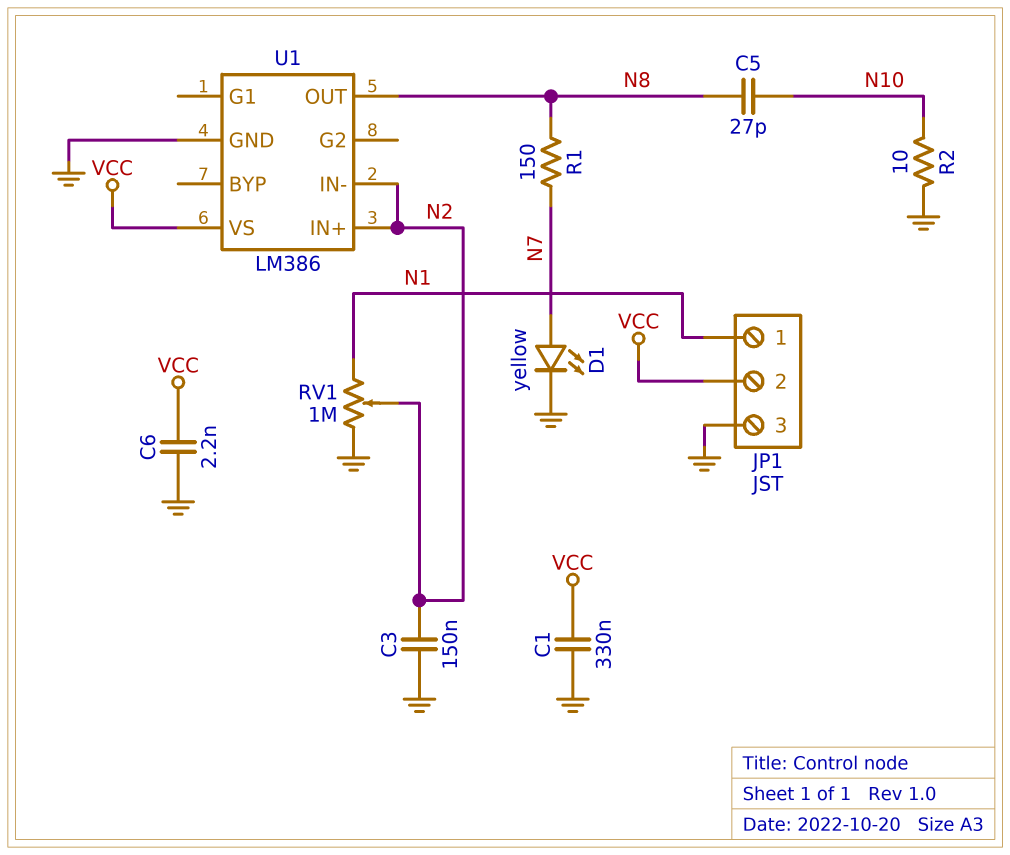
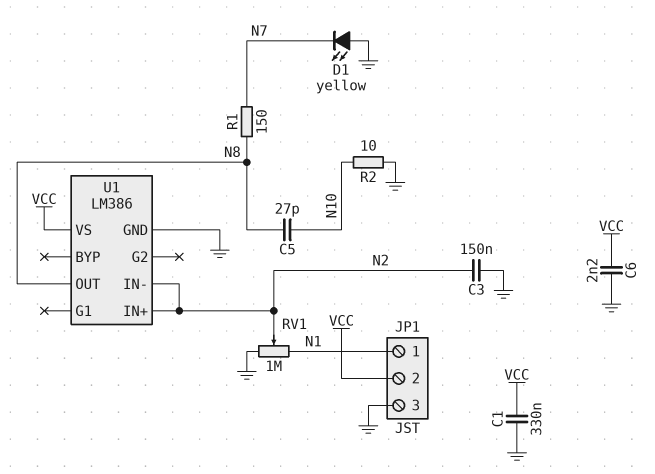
D1: LED yellow (A N7, K GND) -> LED yellow (A GND, K N7)

